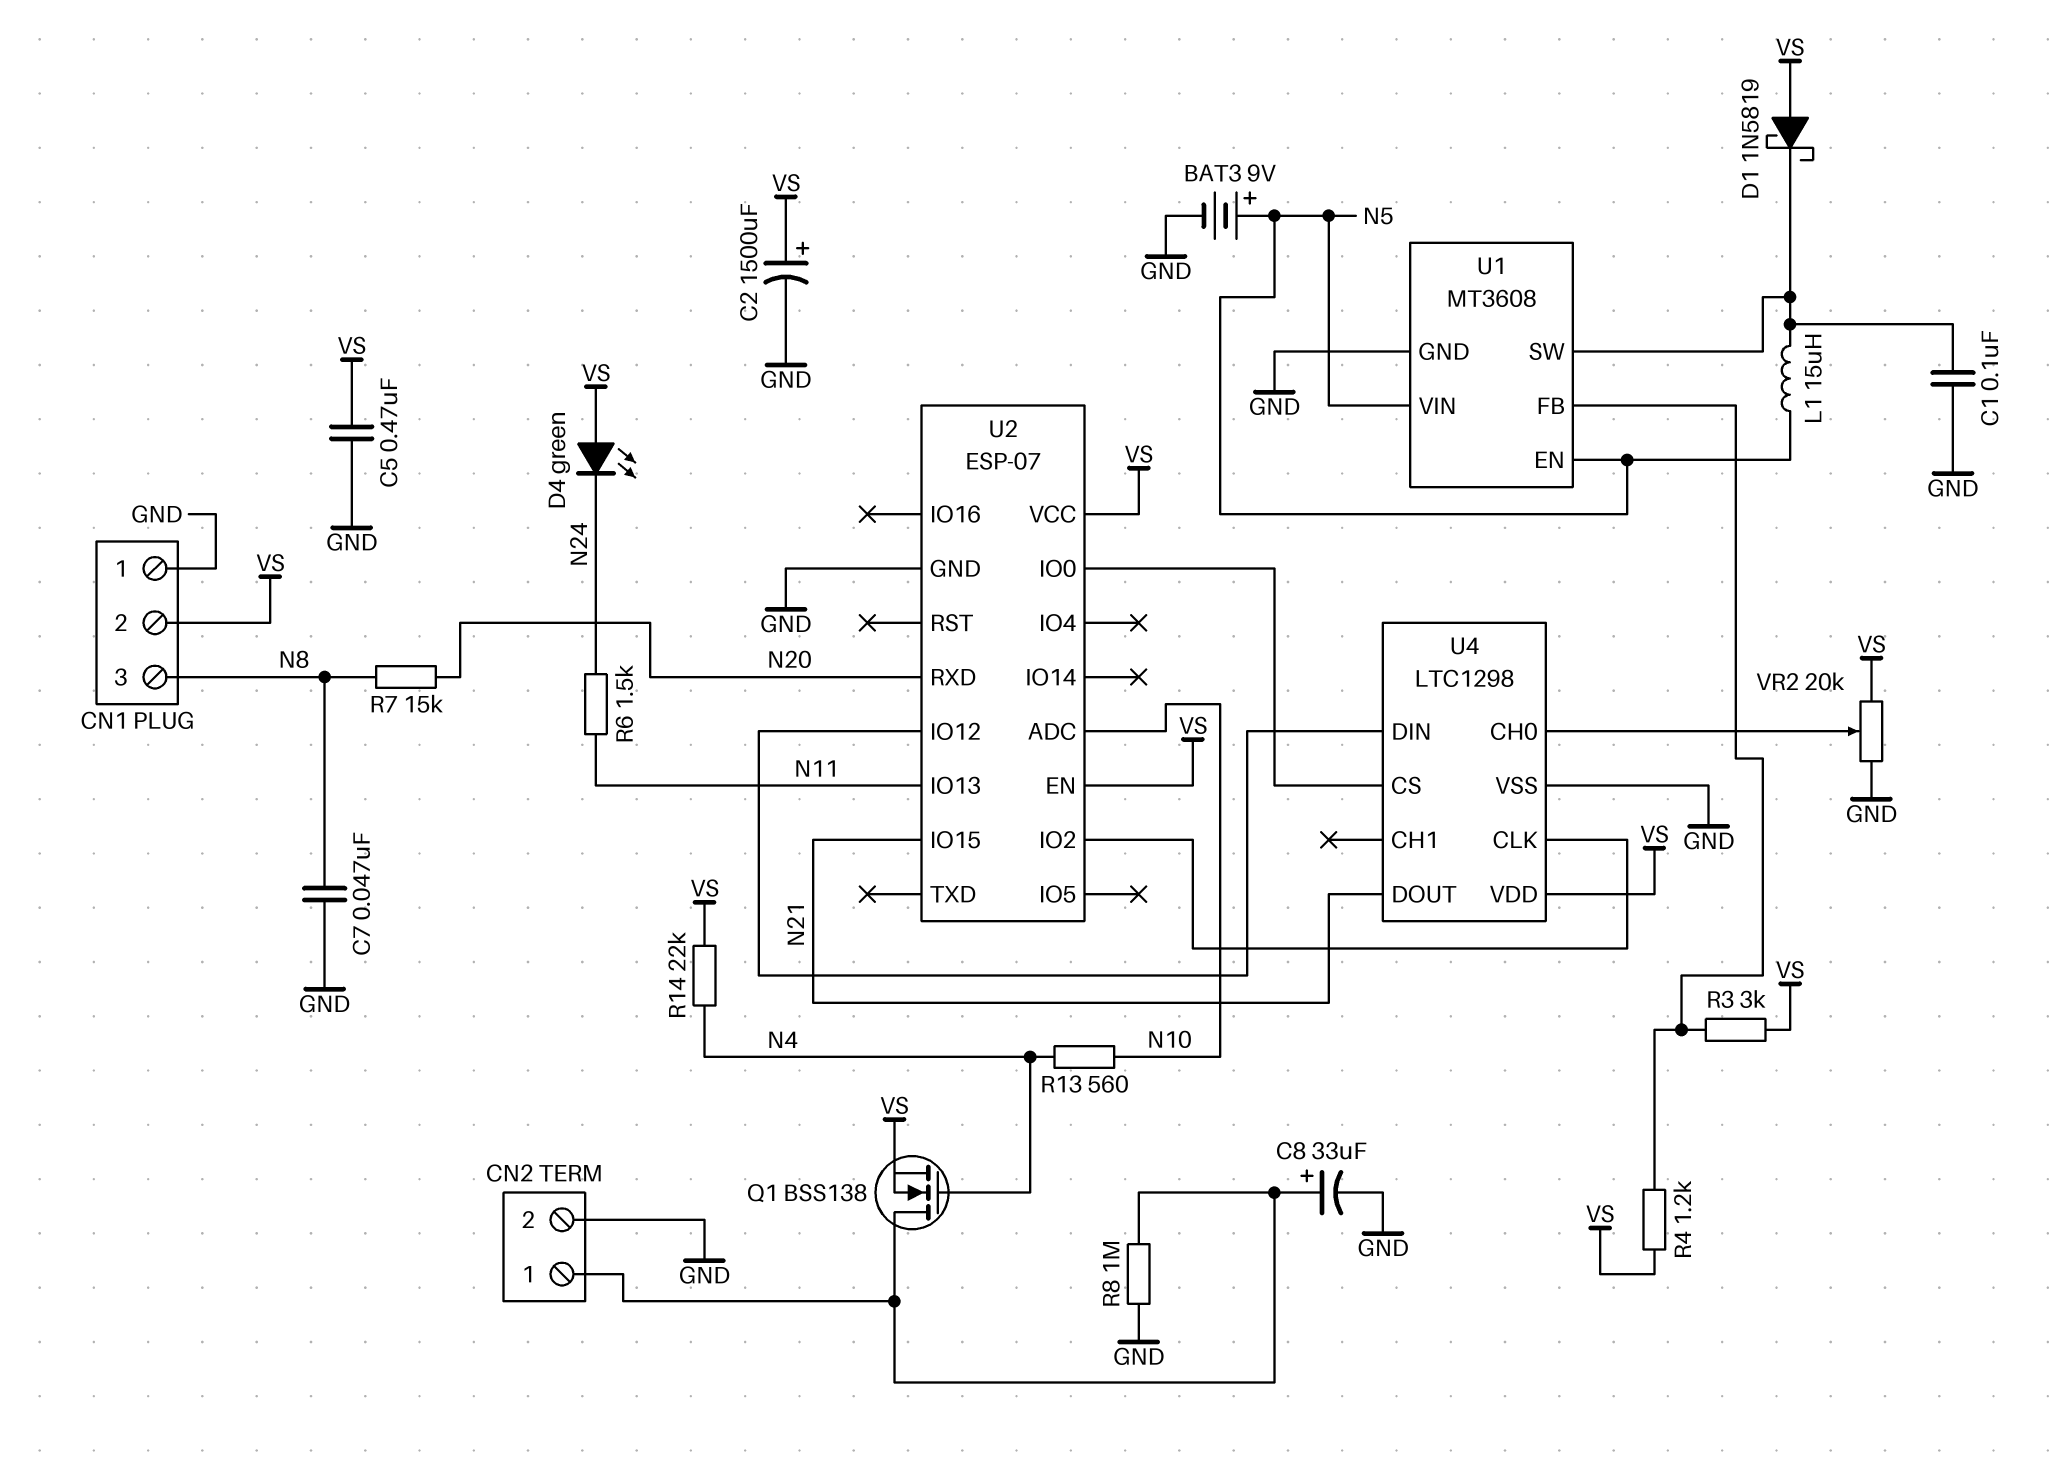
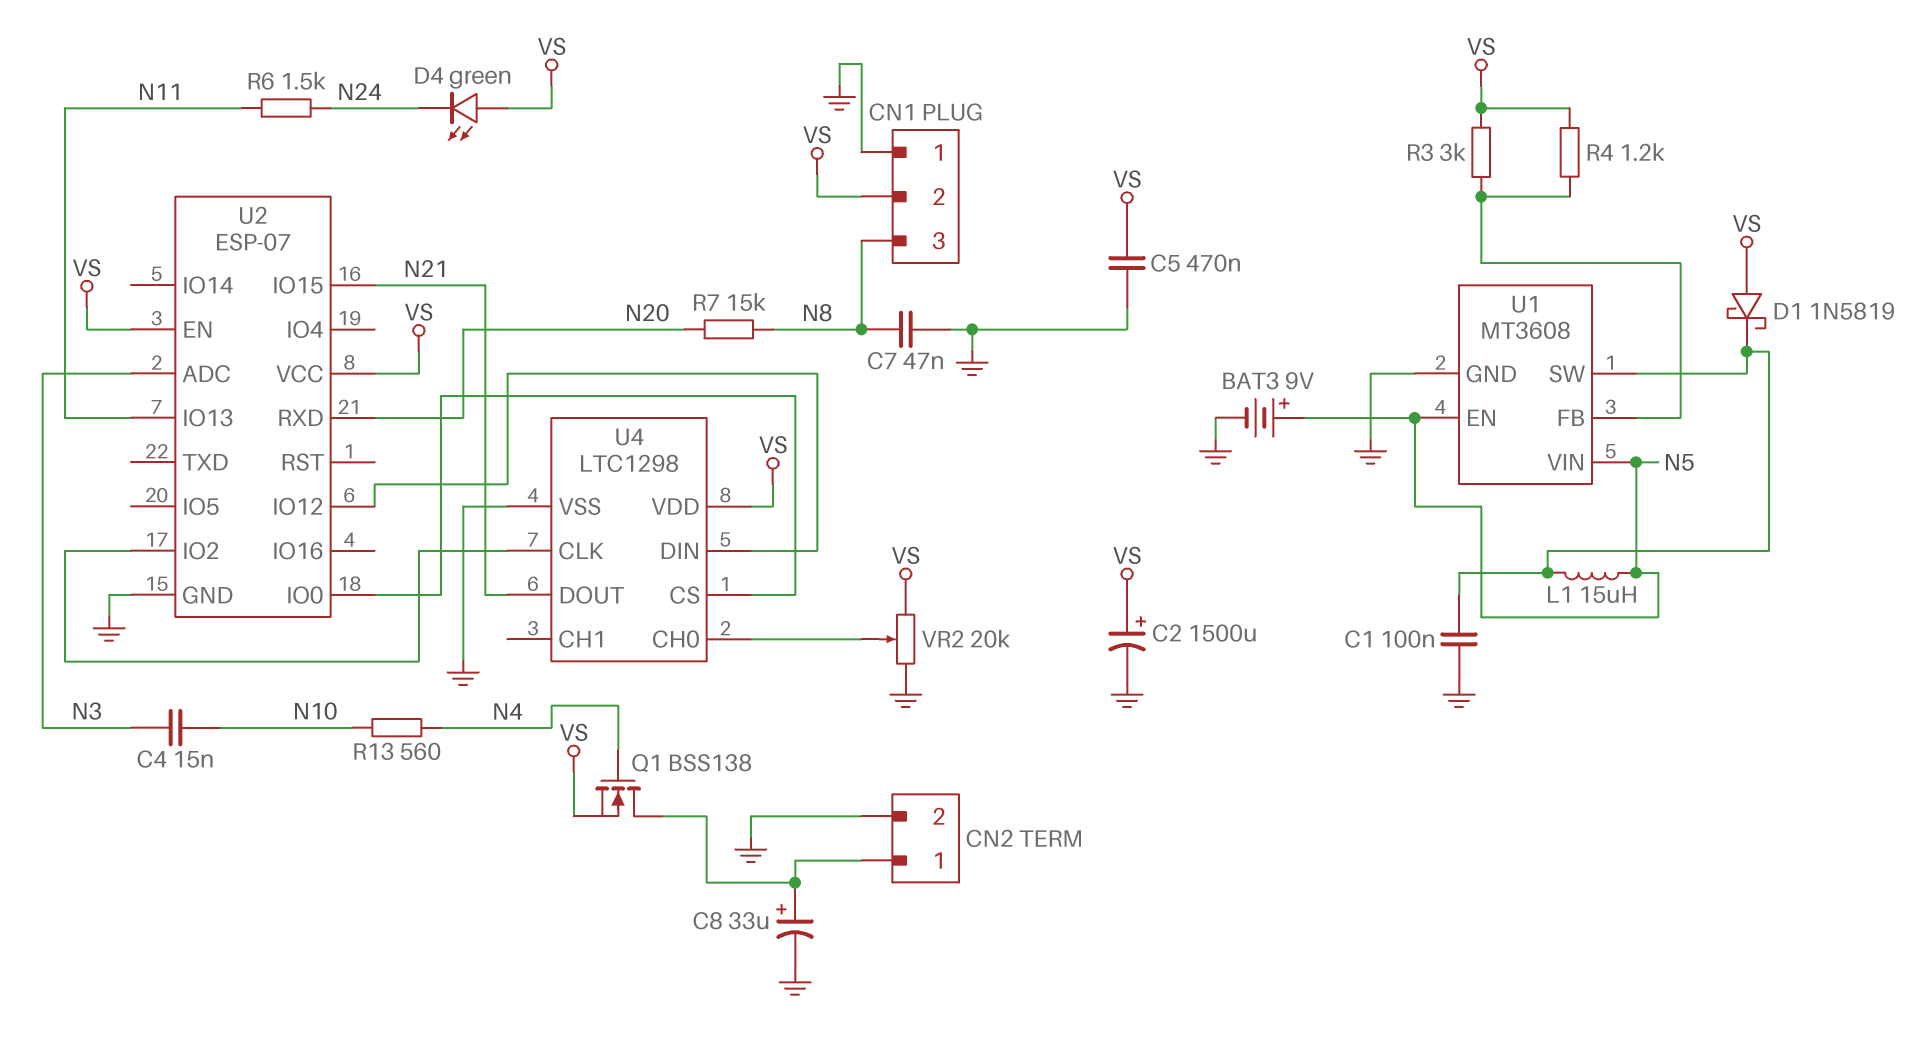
C4: none -> 15nF (N3, N10)
R8: 1M (CN2/1, GND) -> none
R14: 22k (N4, VS) -> none
U2 pin ADC: N10 -> N3

